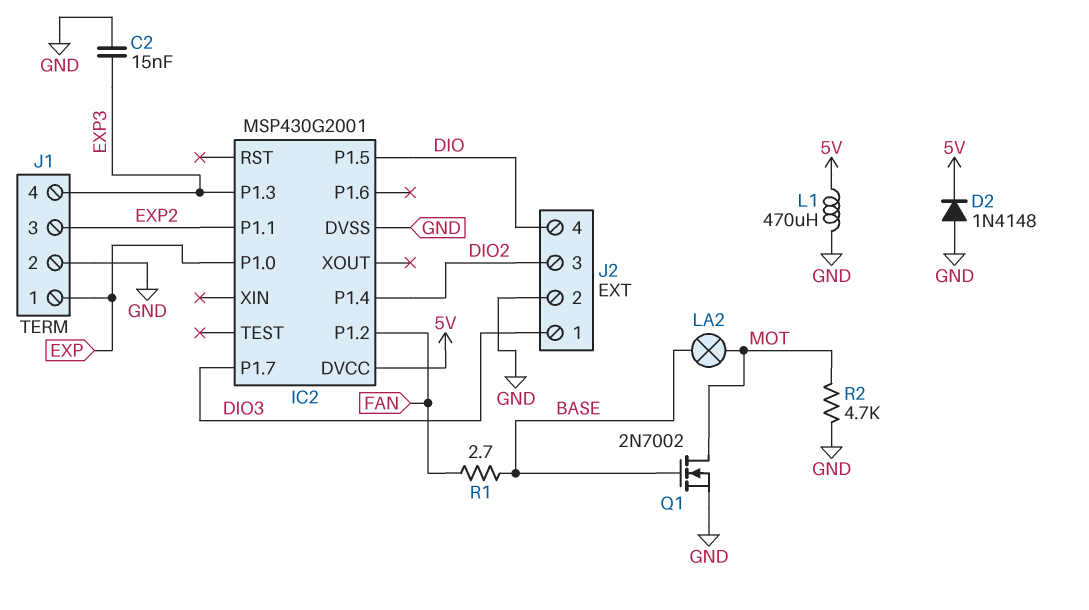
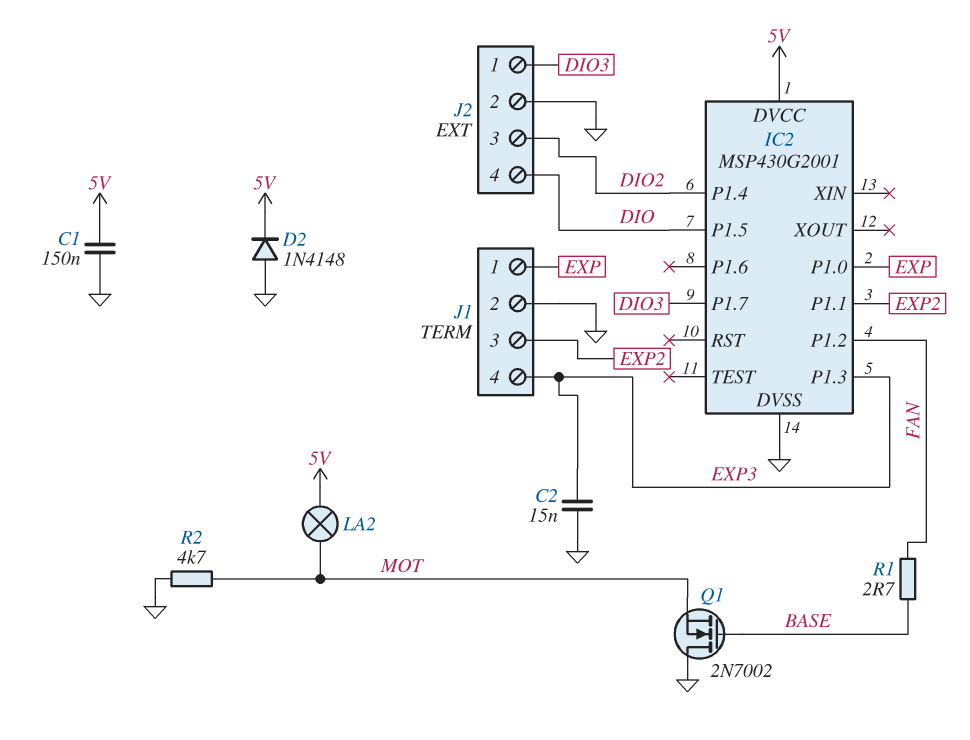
C1: none -> 150nF (5V, GND)
L1: 470uH (5V, GND) -> none
LA2: lamp (BASE, MOT) -> lamp (5V, MOT)
Q1: NMOS 2N7002 (G BASE, D MOT, S GND) -> NMOS 2N7002 (G BASE, D GND, S MOT)

